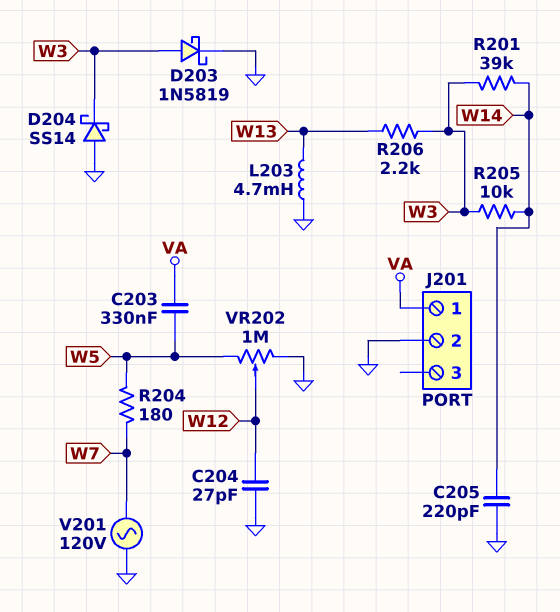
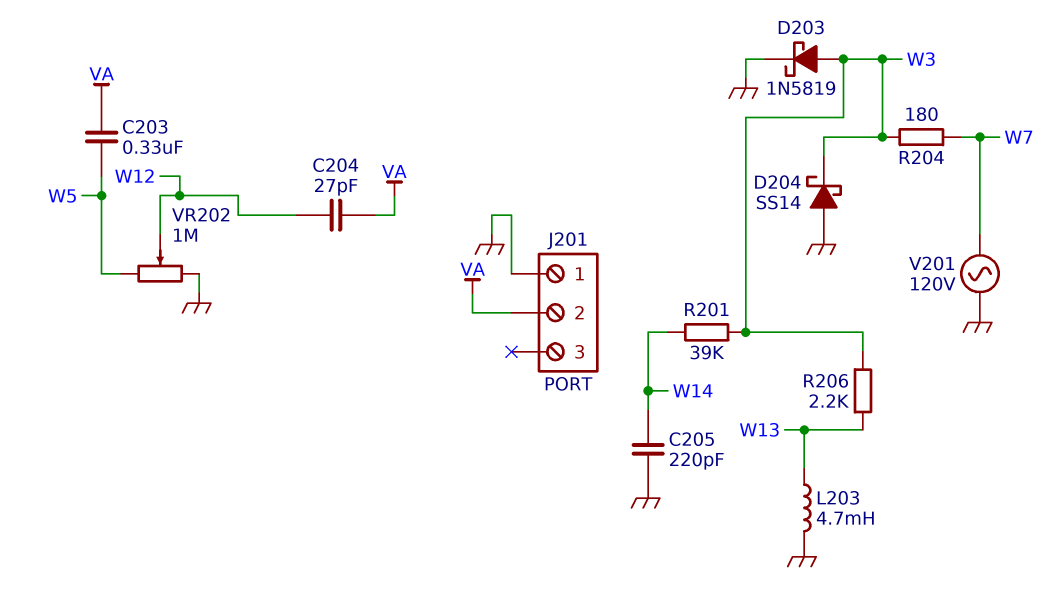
C204: 27pF (GND, W12) -> 27pF (VA, W12)
J201 pin 1: VA -> GND
J201 pin 2: GND -> VA
R204: 180 (W5, W7) -> 180 (W3, W7)
R205: 10k (W3, W14) -> none

